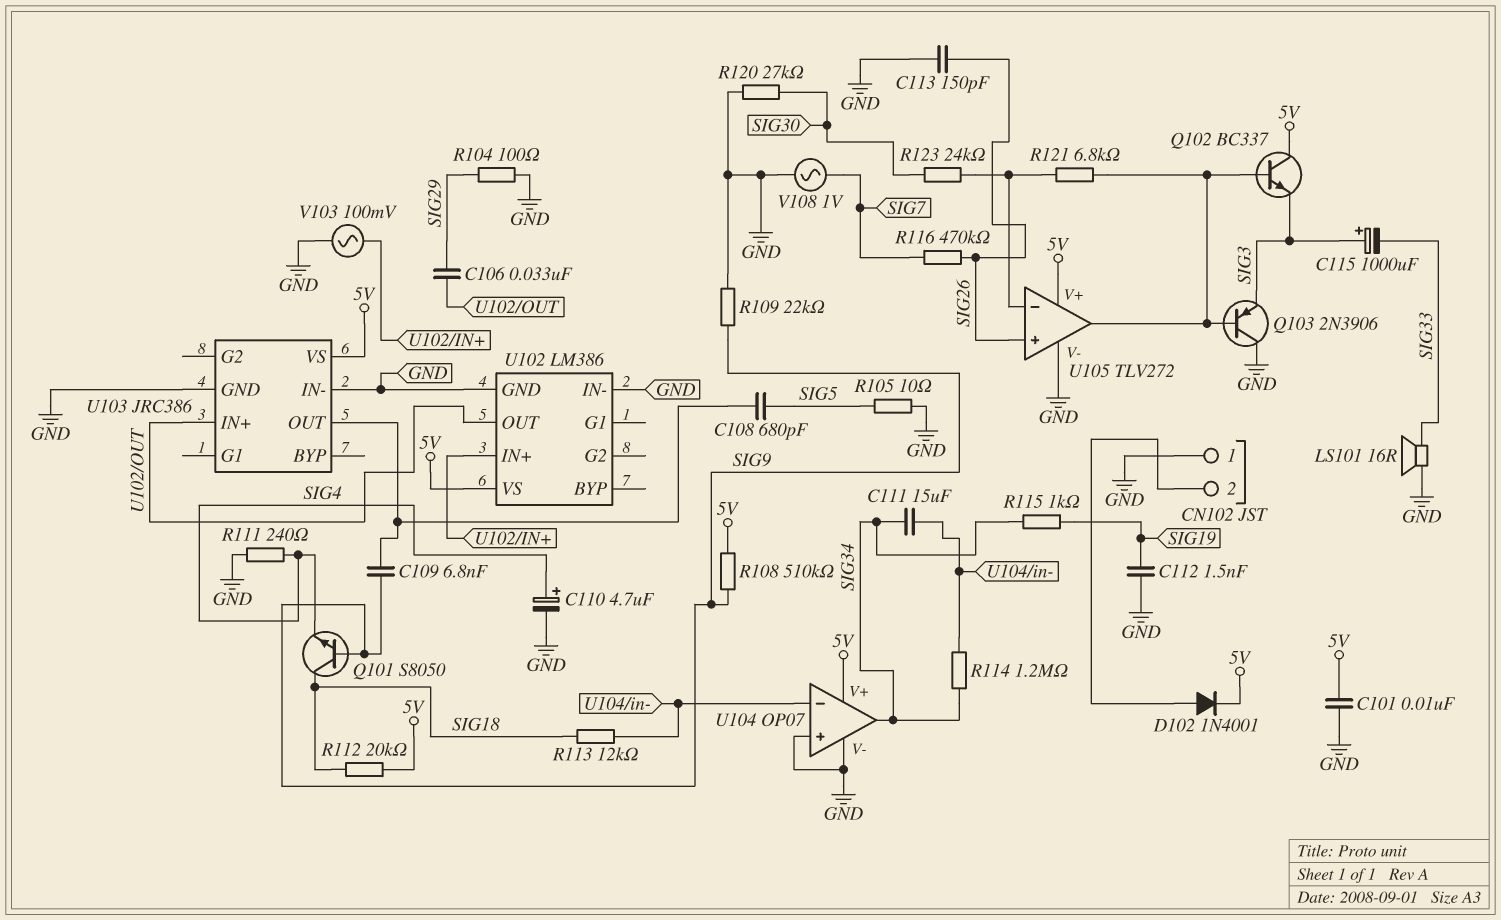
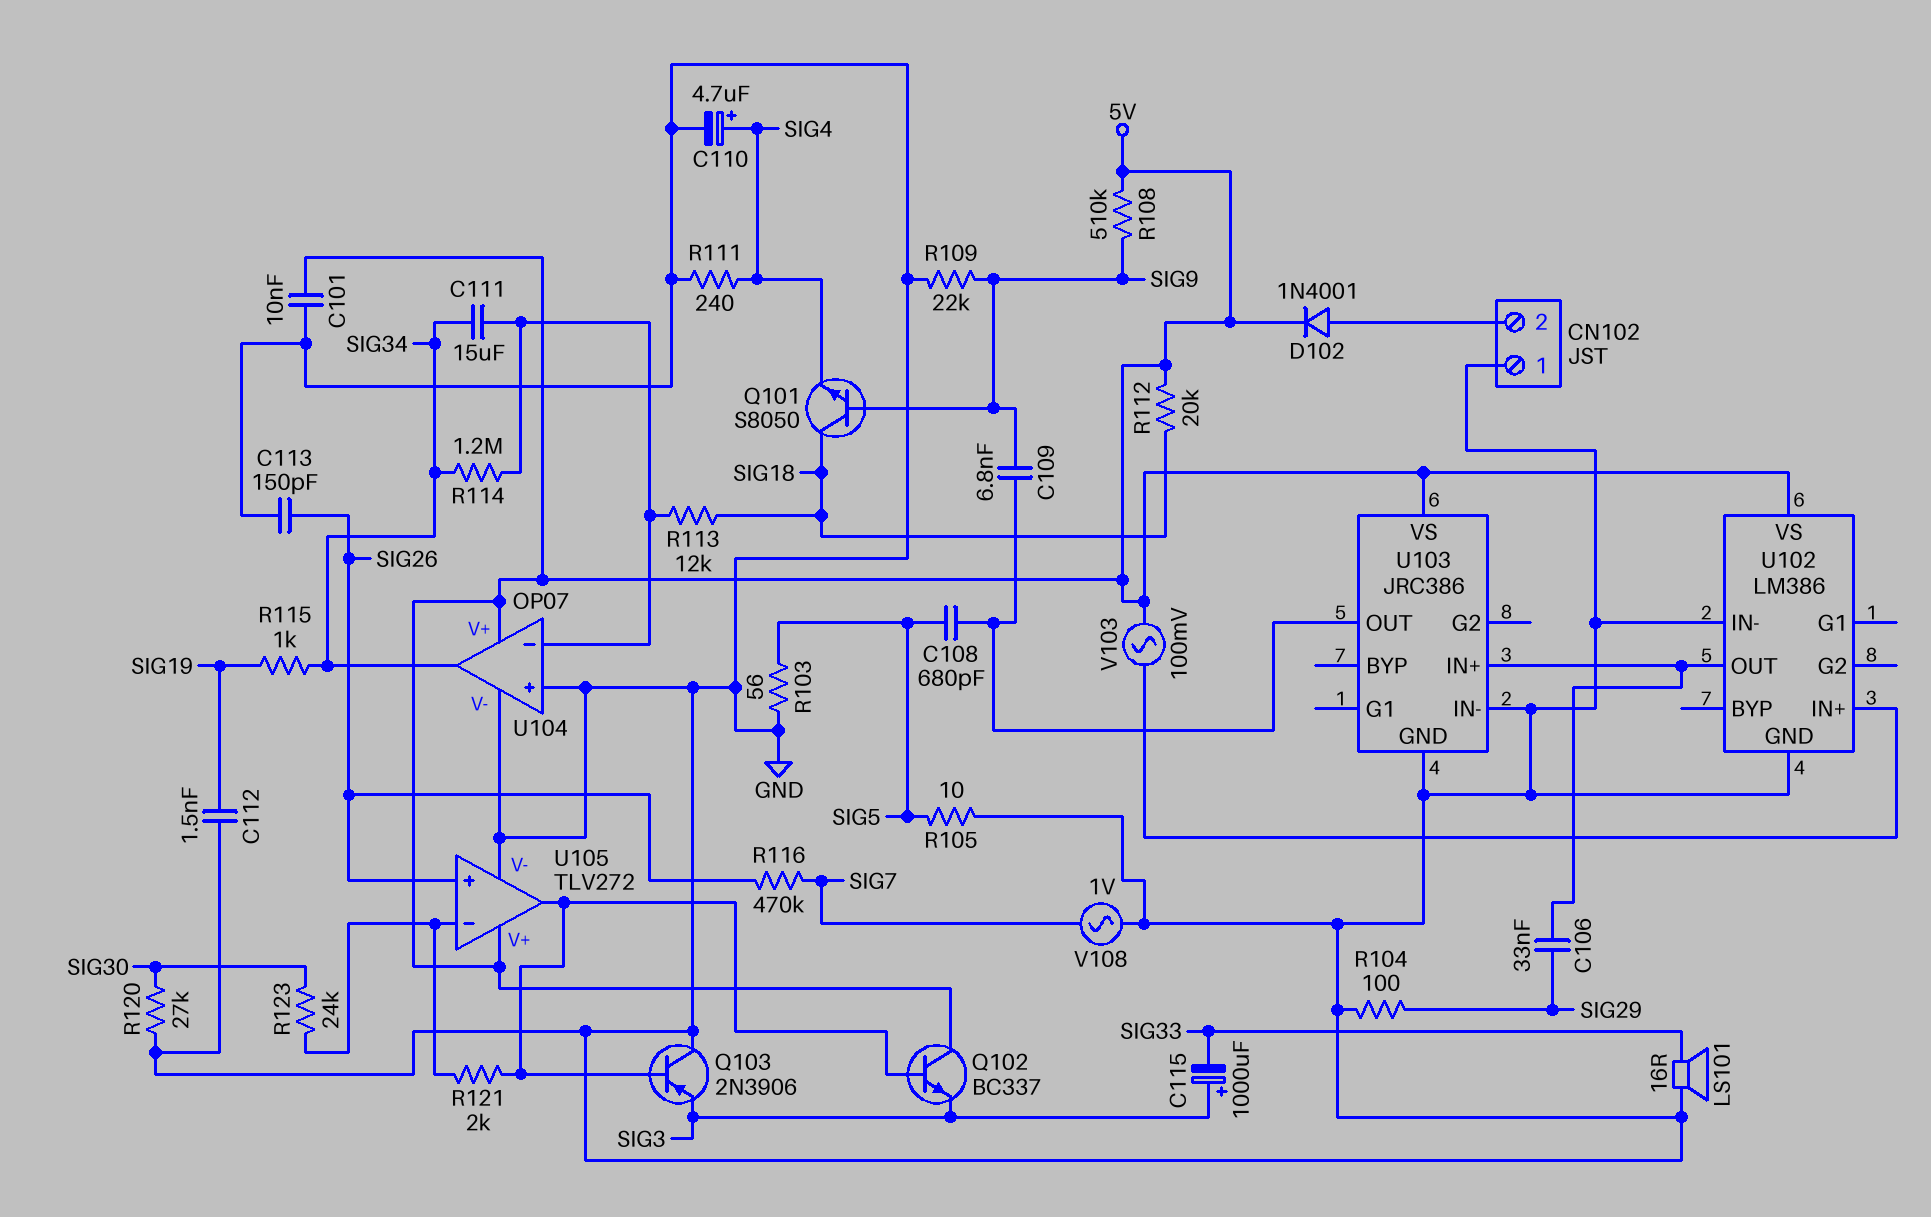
R103: none -> 56 (GND, SIG5)
R121: 6.8k (U105/in-, U105/out) -> 2k (U105/in-, U105/out)
V103: AC 100mV (GND, U102/IN+) -> AC 100mV (5V, U102/IN+)

